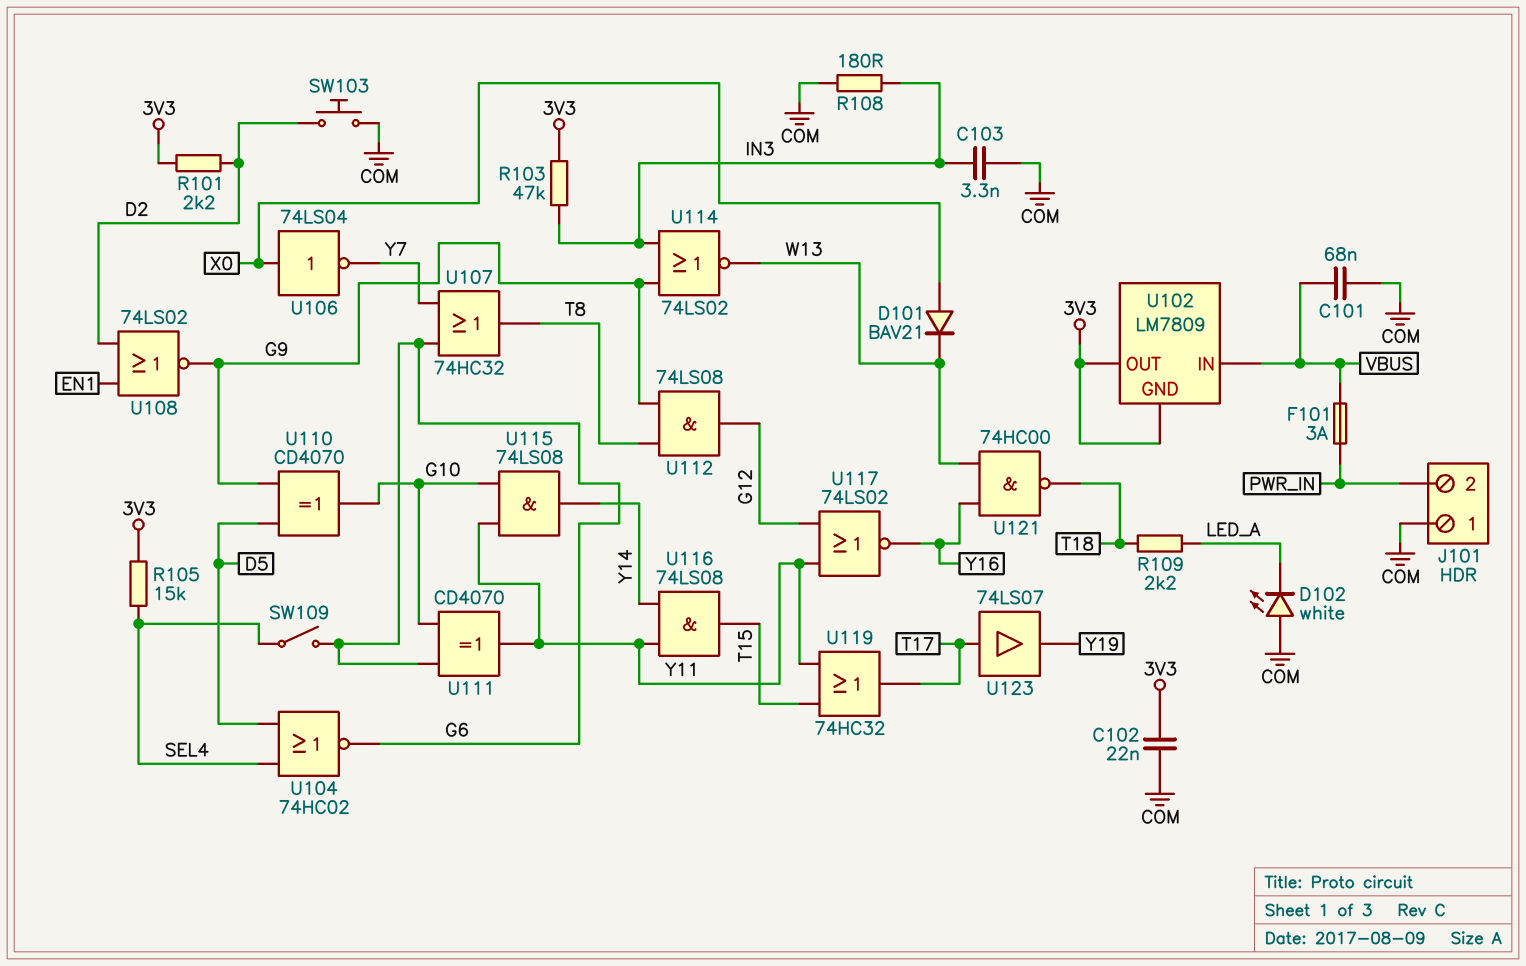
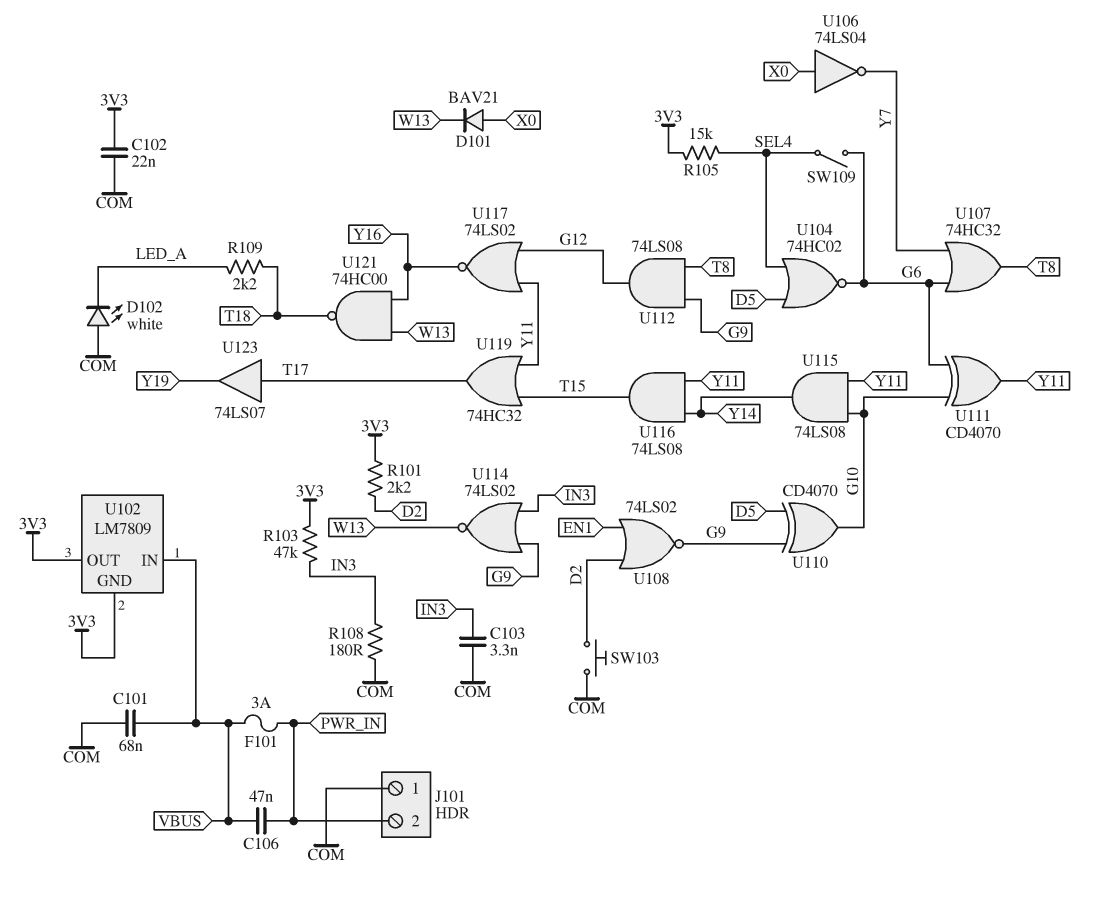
C106: none -> 47nF (PWR_IN, VBUS)

